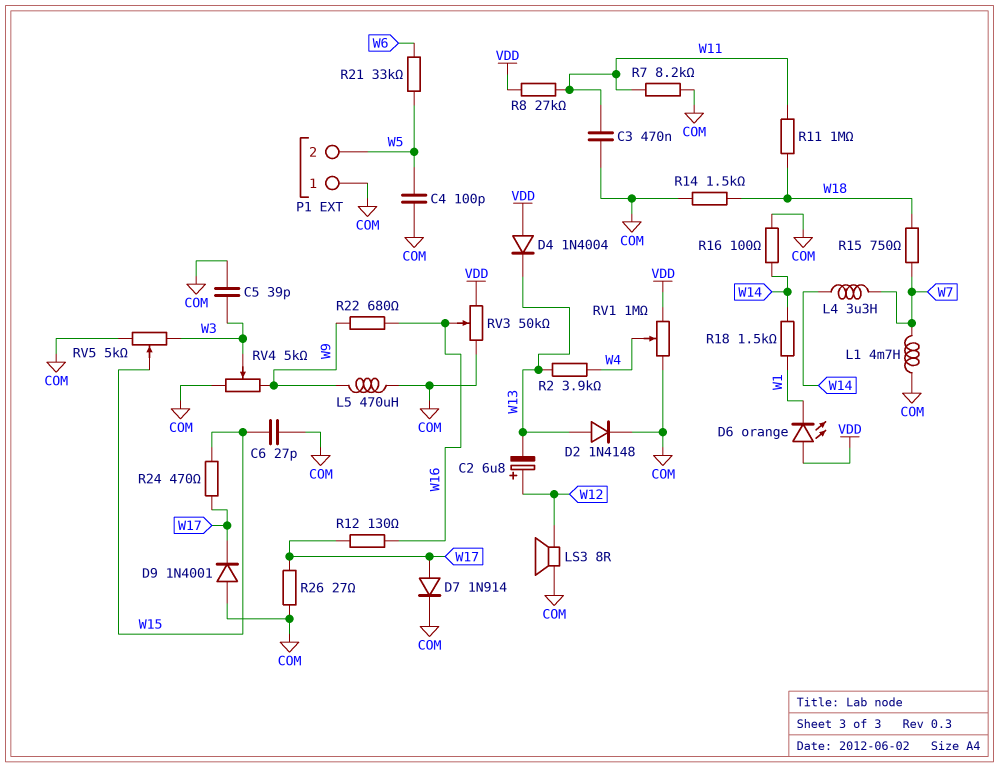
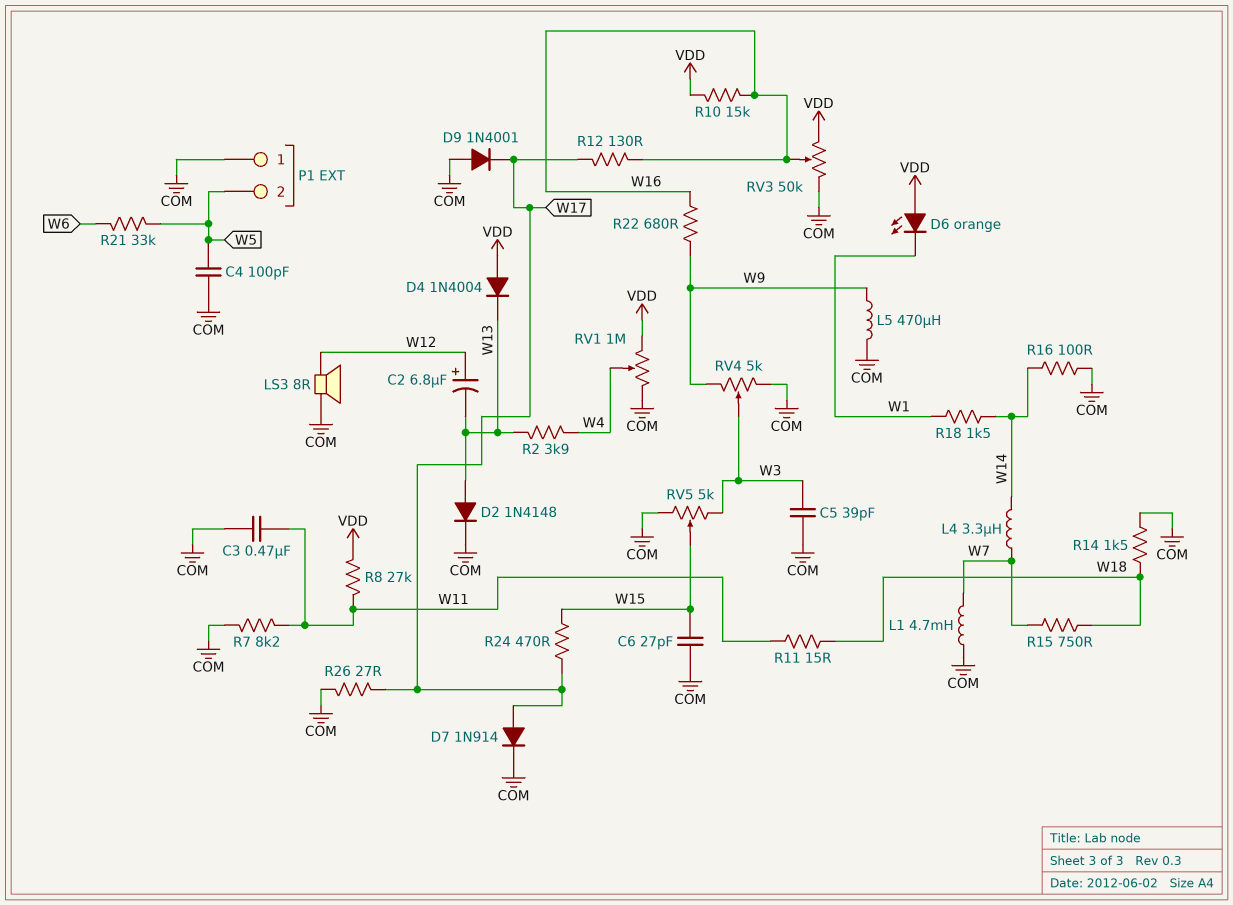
R10: none -> 15k (VDD, W16)
R11: 1M (W11, W18) -> 15 (W11, W18)

